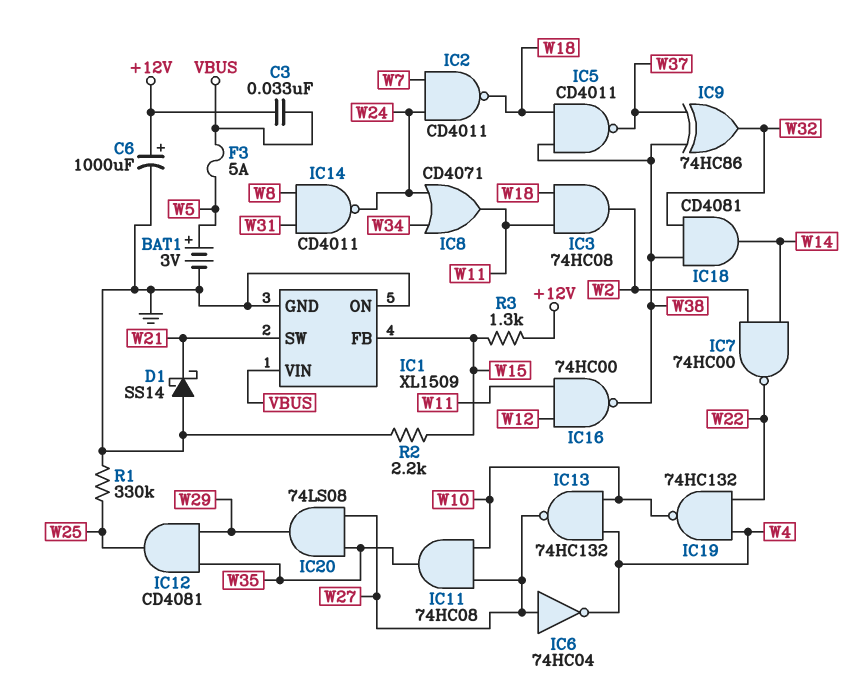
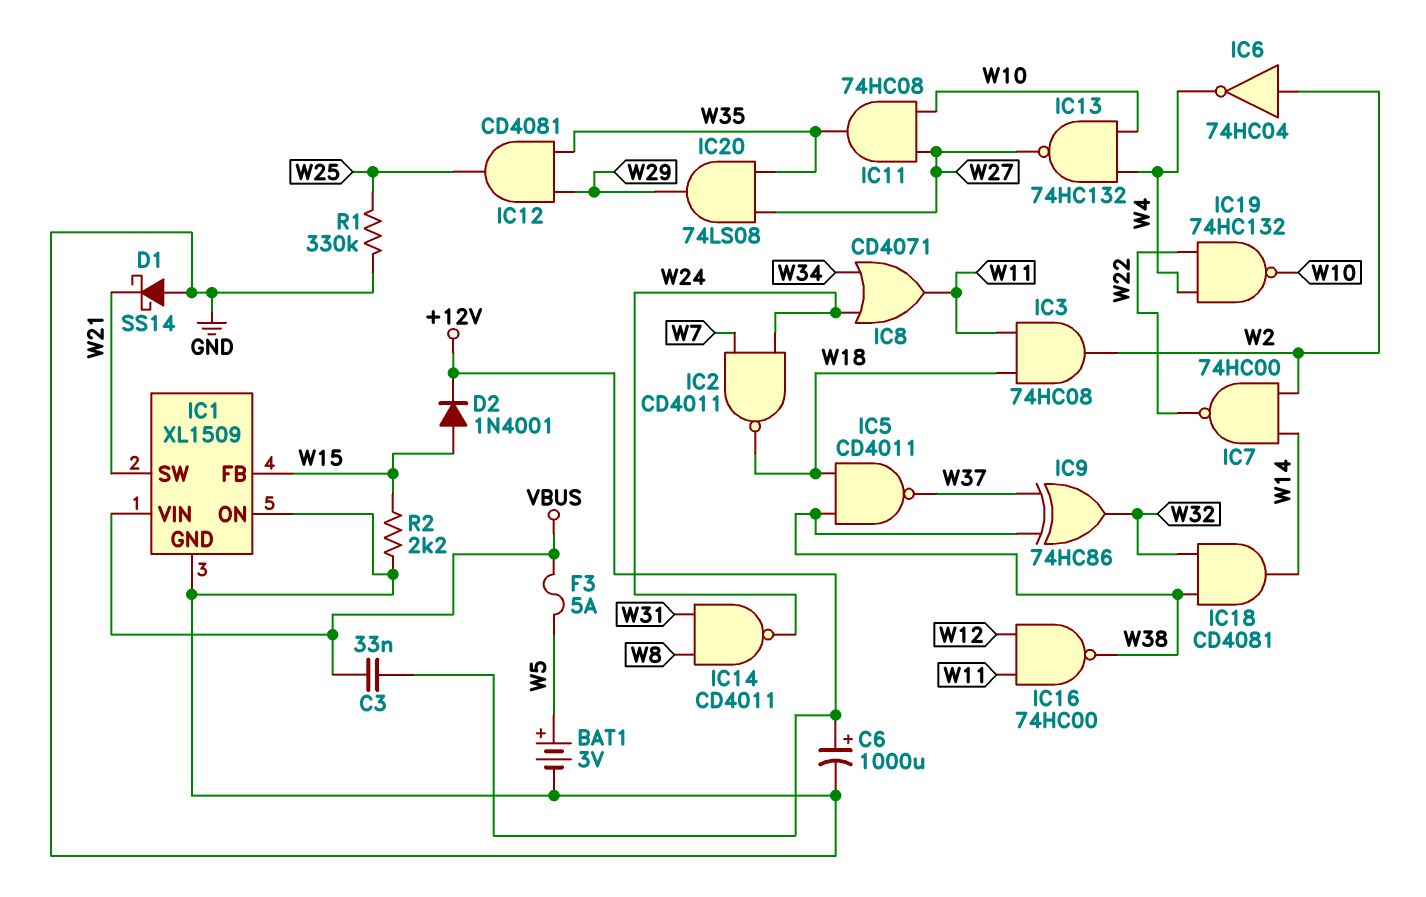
D2: none -> diode 1N4001 (A W15, K +12V)
IC6: NOT 74HC04 (in W27, out W4) -> NOT 74HC04 (in W2, out W4)
R3: 1.3k (+12V, W15) -> none

